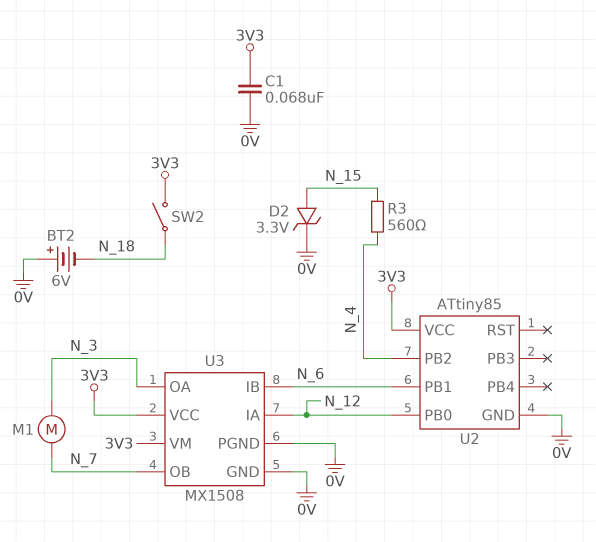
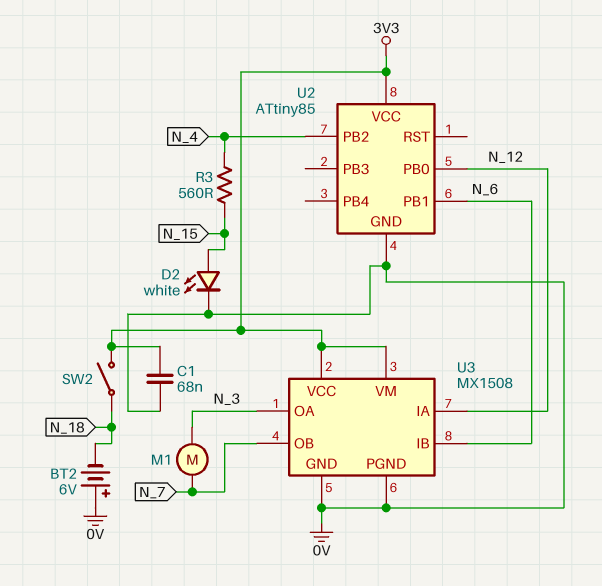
D2: zener 3.3V (A N_15, K 0V) -> LED white (A N_15, K 0V)

